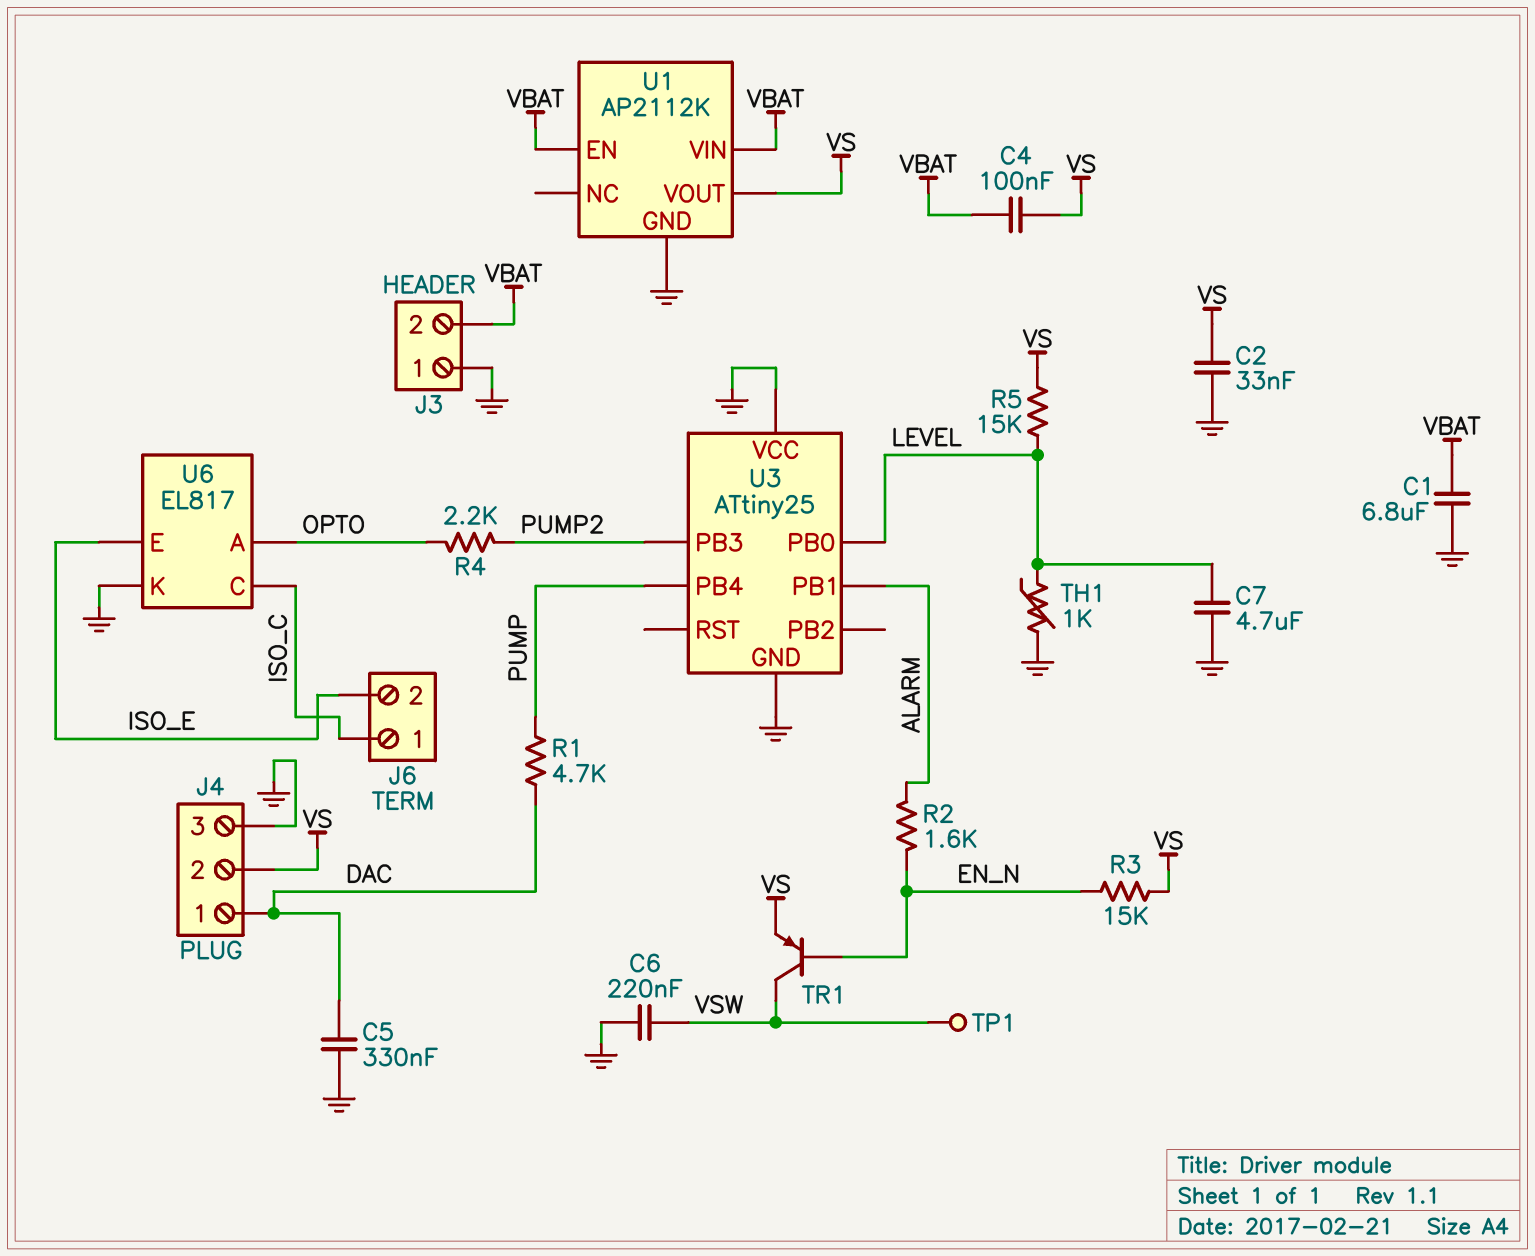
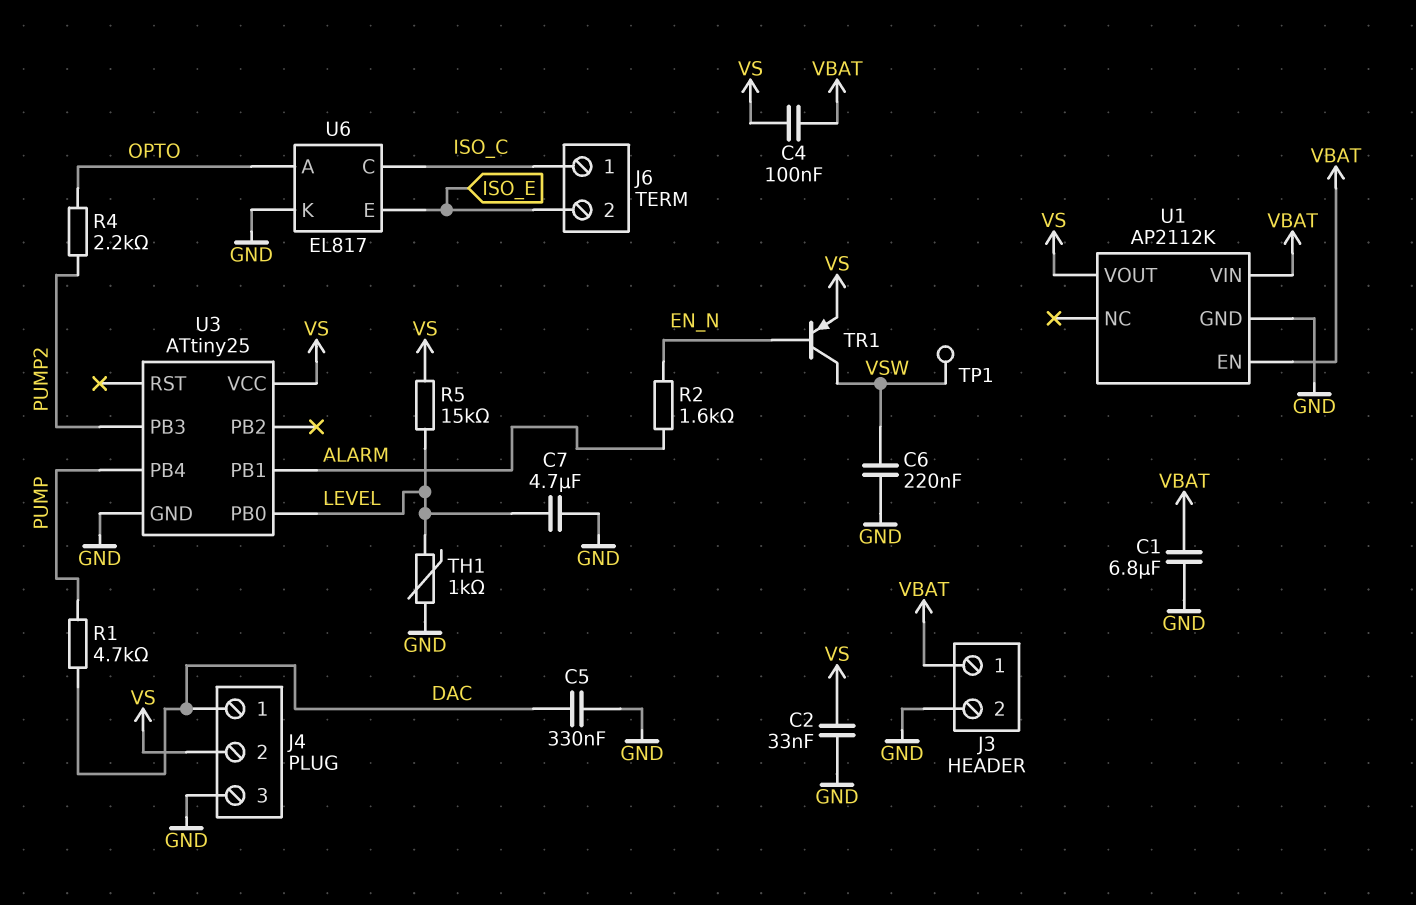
J3 pin 1: GND -> VBAT
J3 pin 2: VBAT -> GND
R3: 15k (EN_N, VS) -> none
U3 pin VCC: GND -> VS

